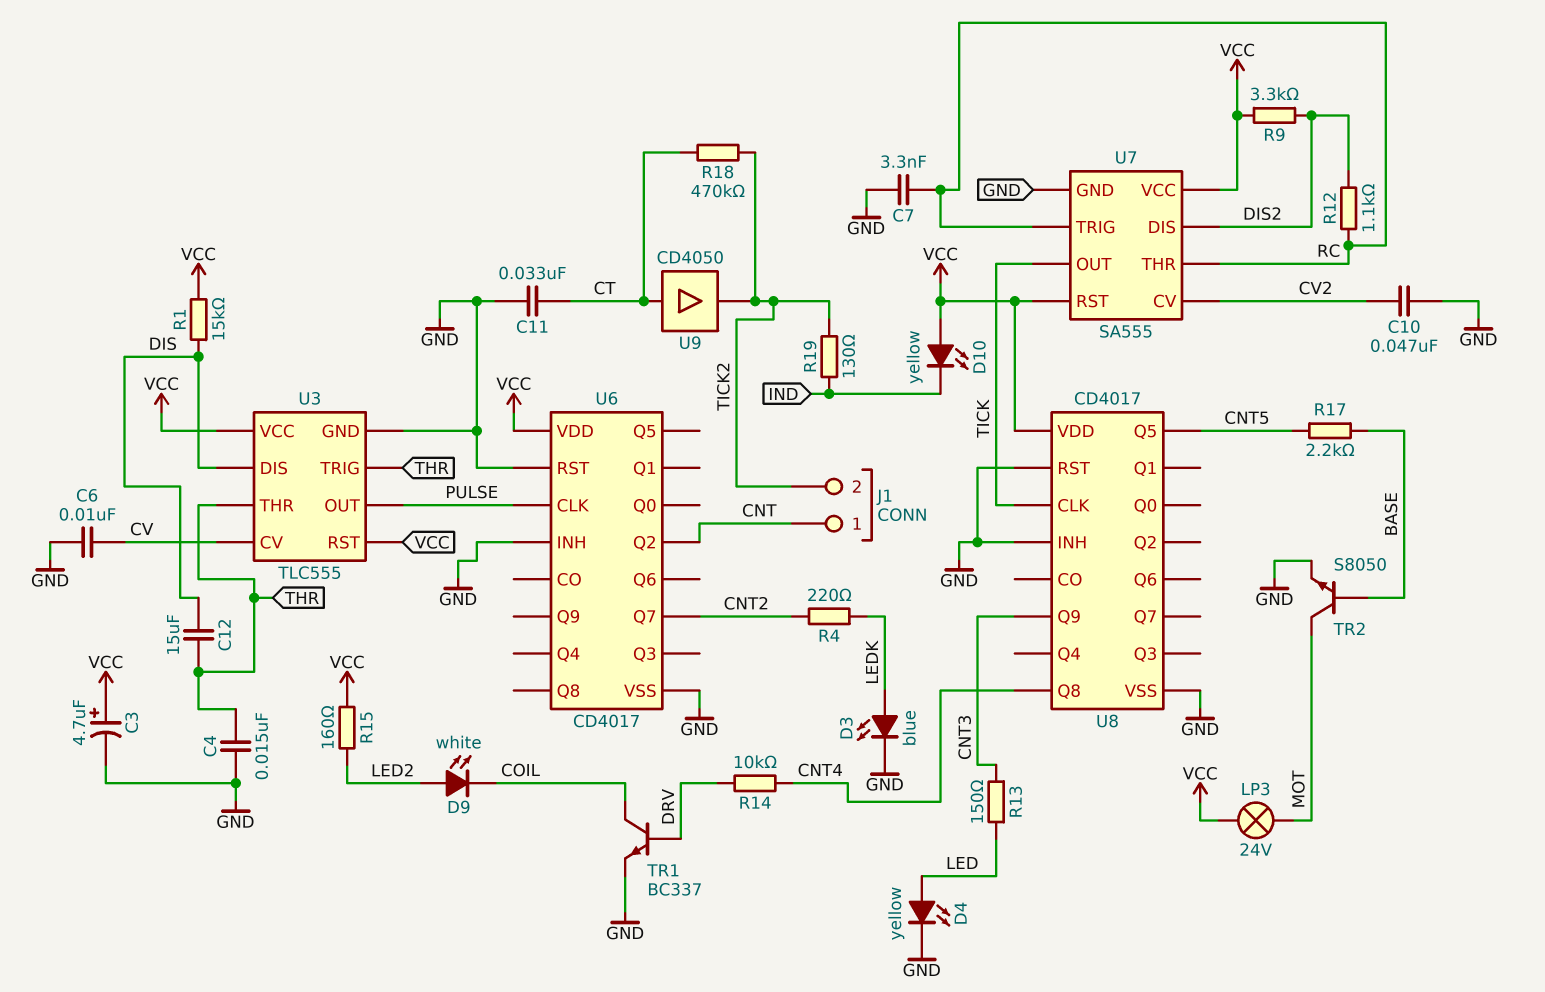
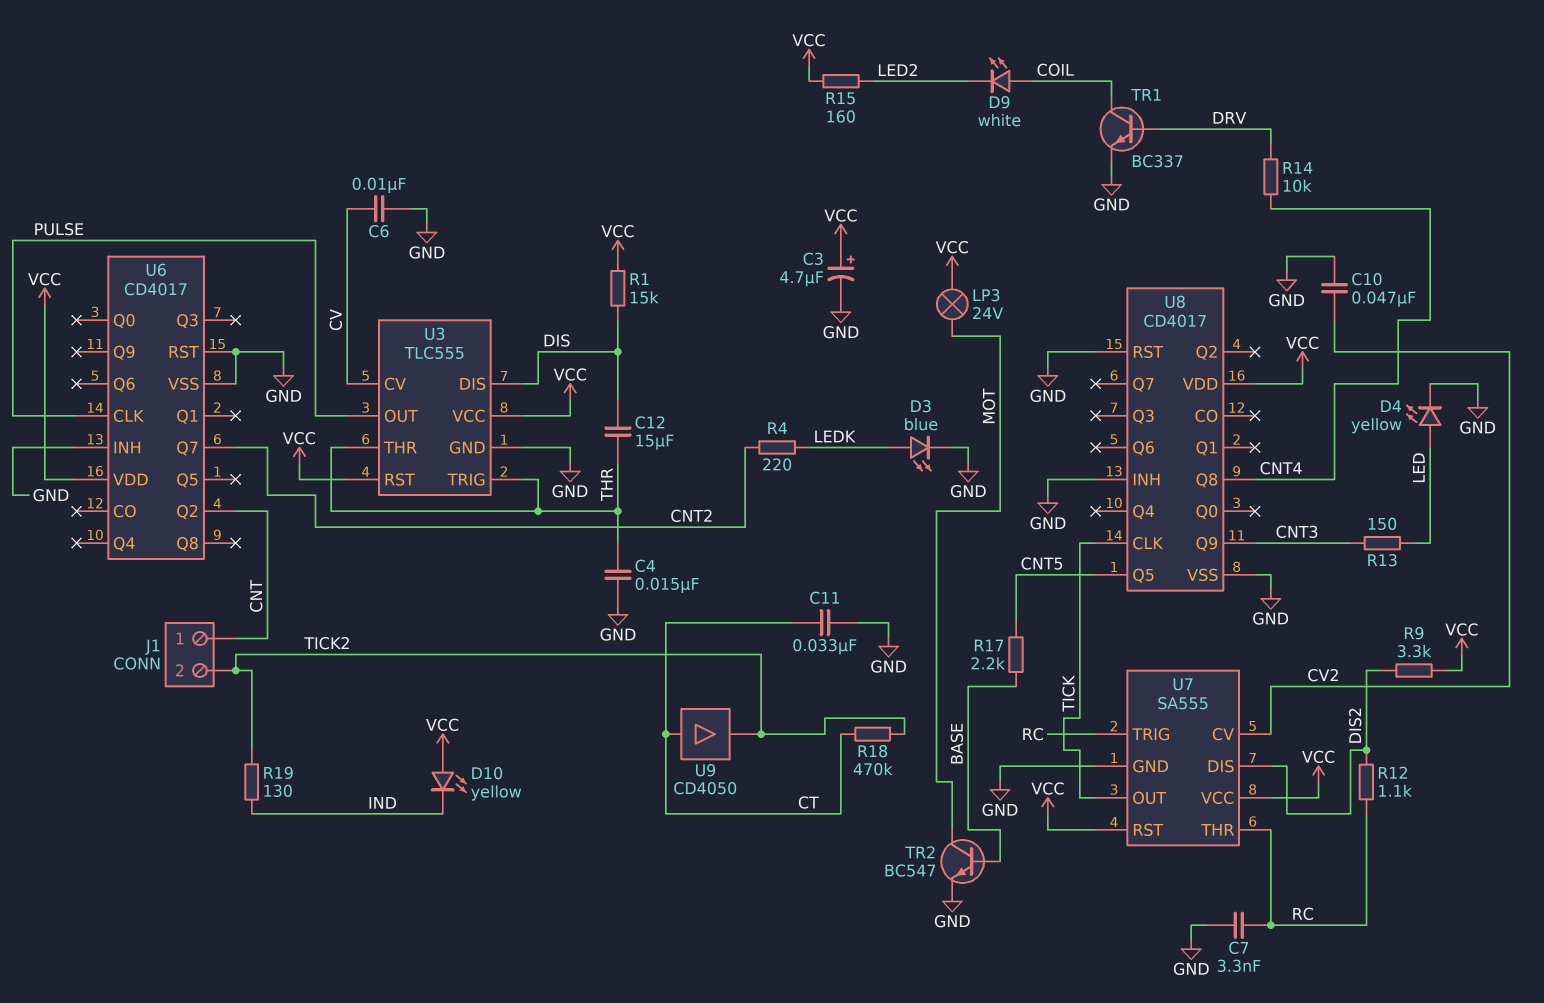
D9: LED white (A LED2, K COIL) -> LED white (A COIL, K LED2)
TR2: NPN S8050 (B BASE, C MOT, E GND) -> NPN BC547 (B BASE, C MOT, E GND)

